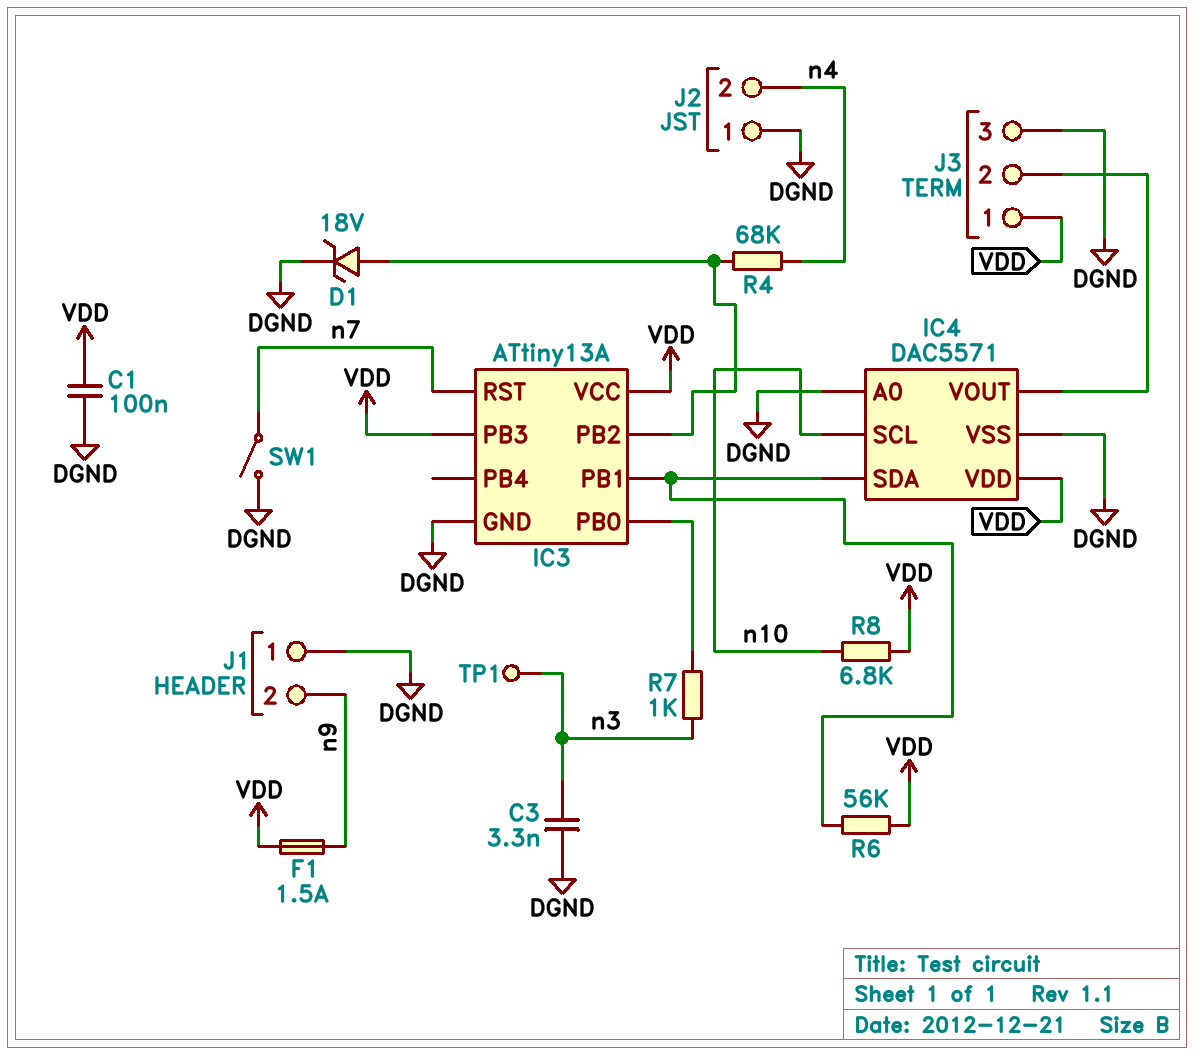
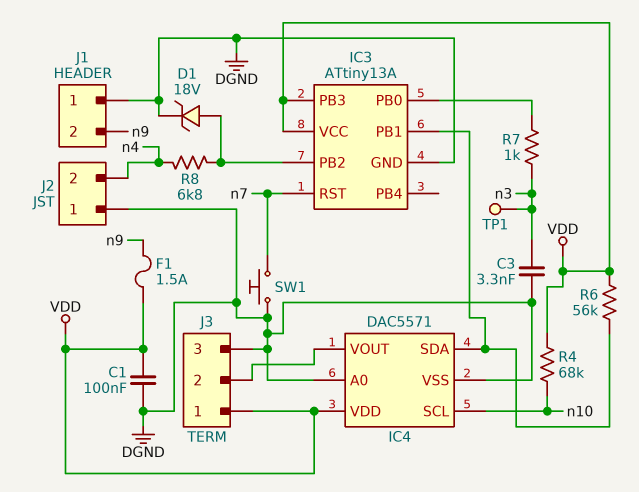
R4: 68k (IC3/PB2, n4) -> 68k (VDD, n10)
R8: 6.8k (VDD, n10) -> 6.8k (IC3/PB2, n4)
SW1: switch (DGND, n7) -> button (DGND, n7)

